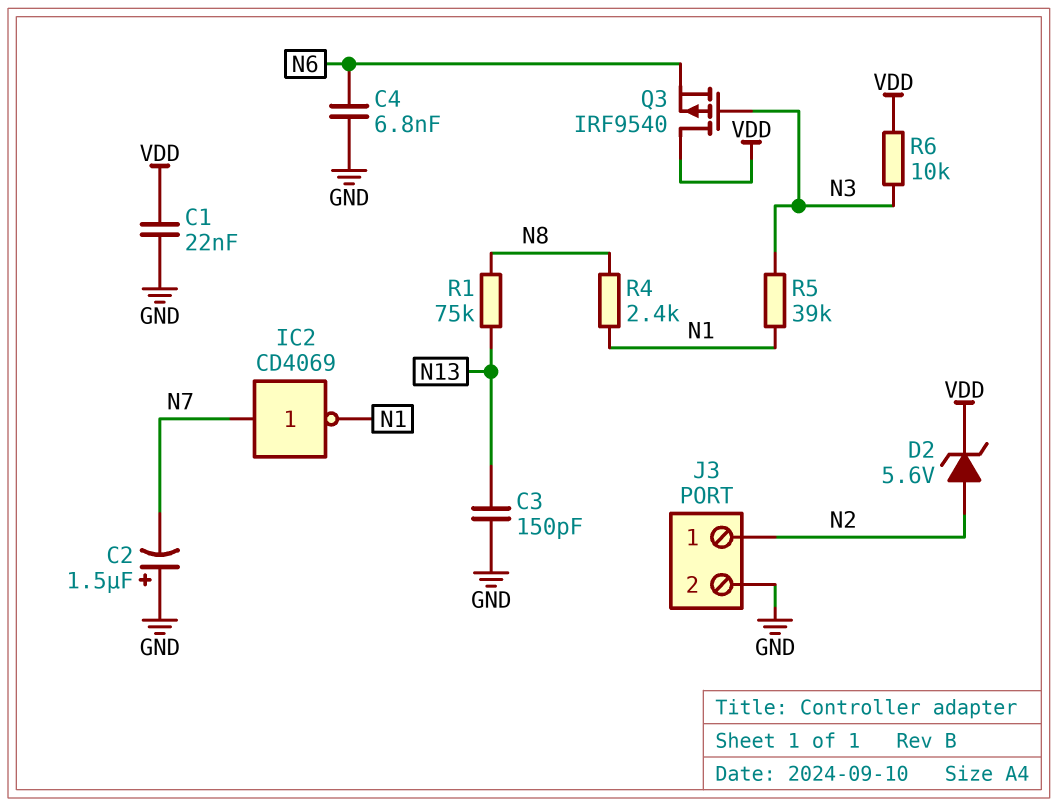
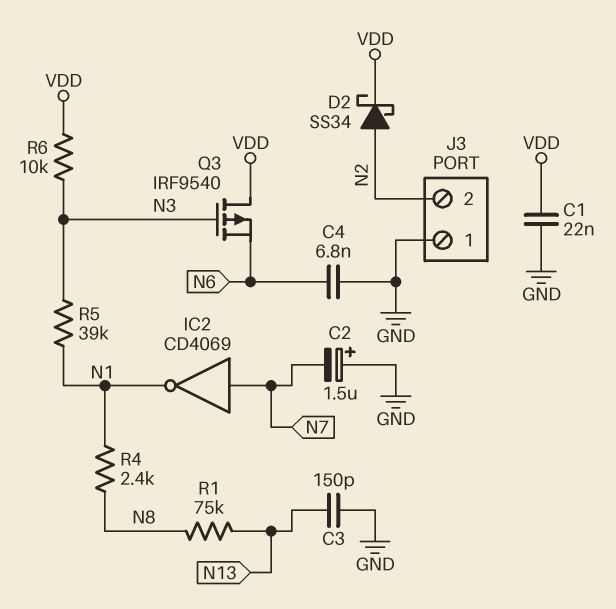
D2: zener 5.6V (A N2, K VDD) -> schottky SS34 (A N2, K VDD)
J3 pin 1: N2 -> GND
J3 pin 2: GND -> N2

